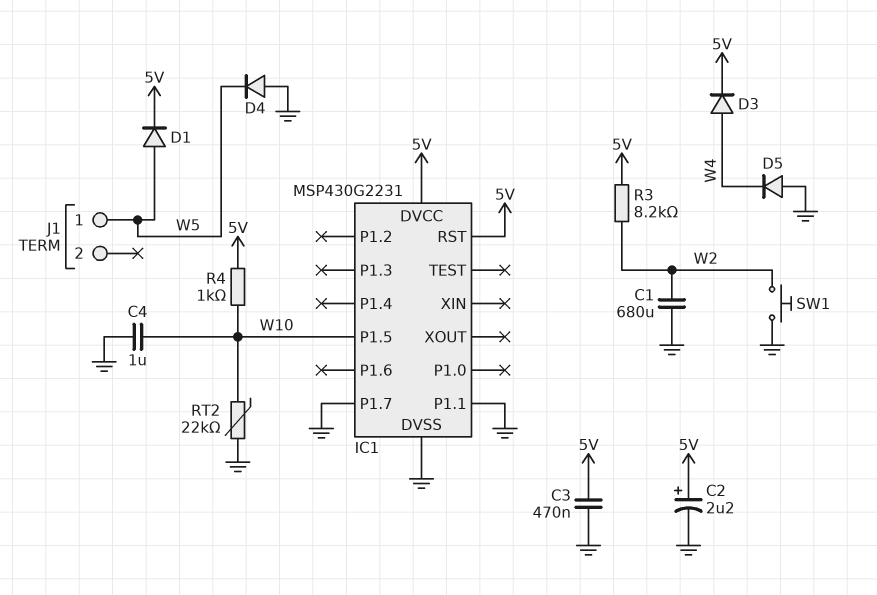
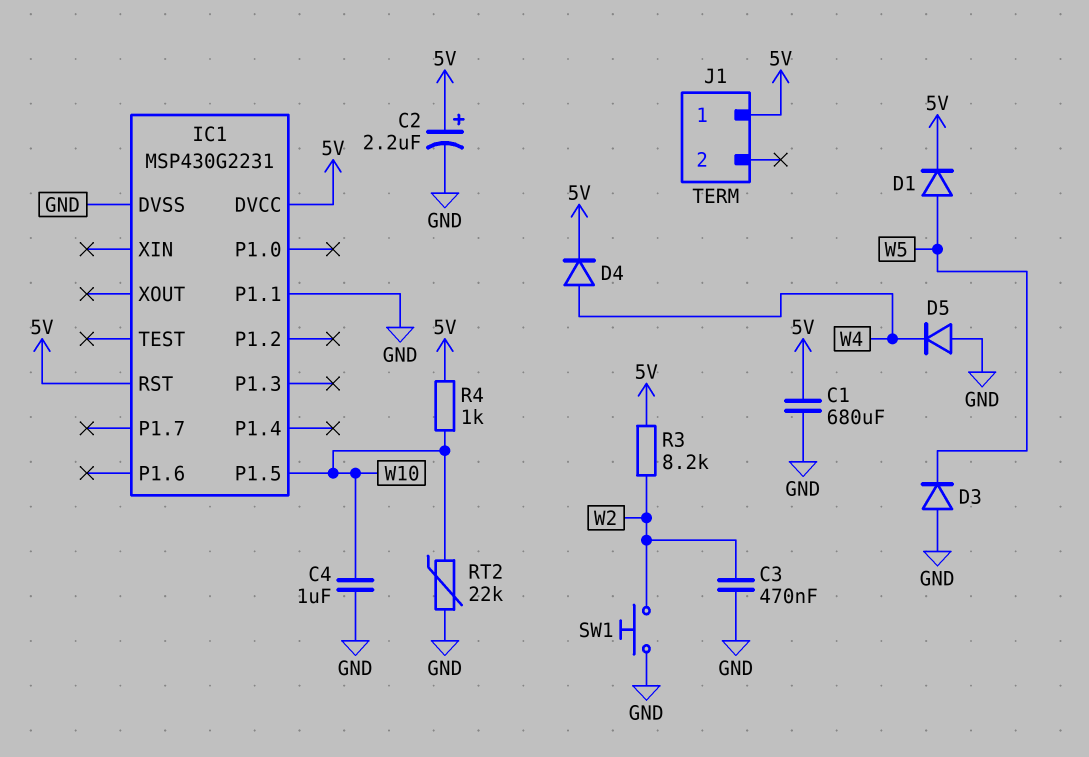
C1: 680uF (GND, W2) -> 680uF (5V, GND)
C3: 470nF (5V, GND) -> 470nF (GND, W2)
D3: diode (A W4, K 5V) -> diode (A GND, K W5)
D4: diode (A GND, K W5) -> diode (A W4, K 5V)
IC1 pin P1.7: GND -> none
J1 pin 1: W5 -> 5V

